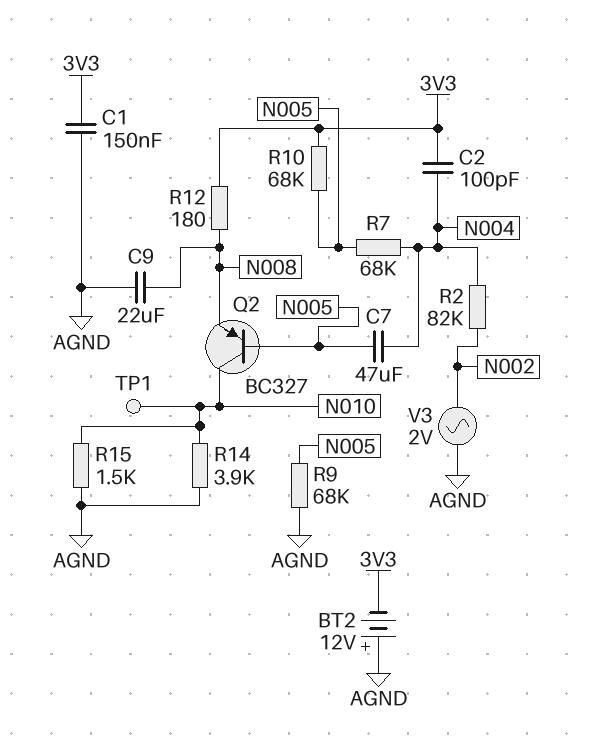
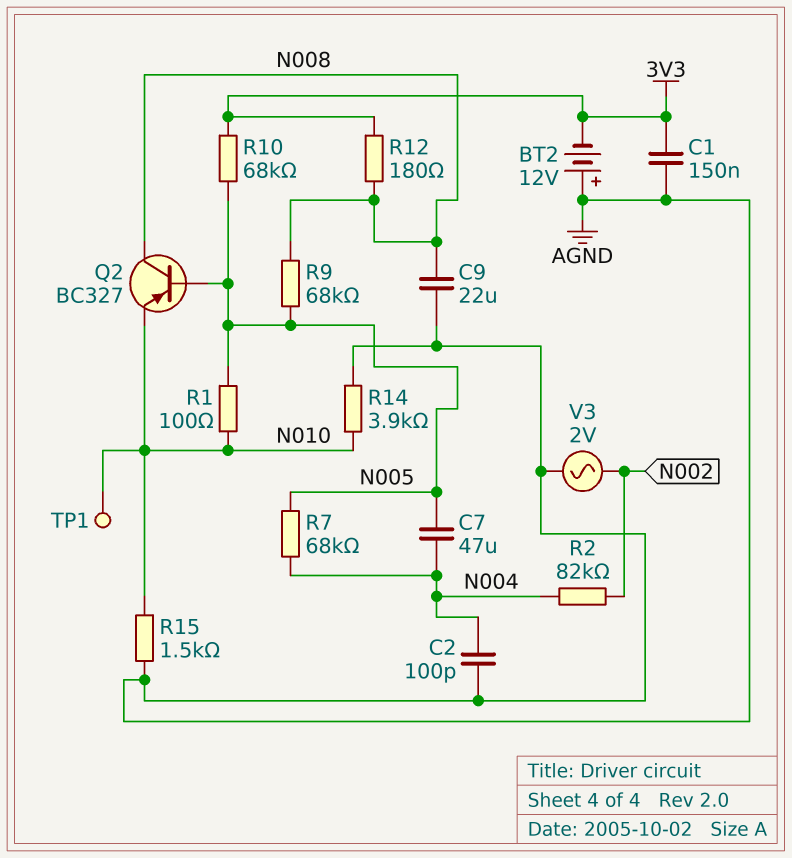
C2: 100pF (3V3, N004) -> 100pF (AGND, N004)
Q2: PNP BC327 (B N005, C N010, E N008) -> PNP BC327 (B N005, C N008, E N010)
R1: none -> 100 (N005, N010)
R9: 68k (AGND, N005) -> 68k (N005, N008)

